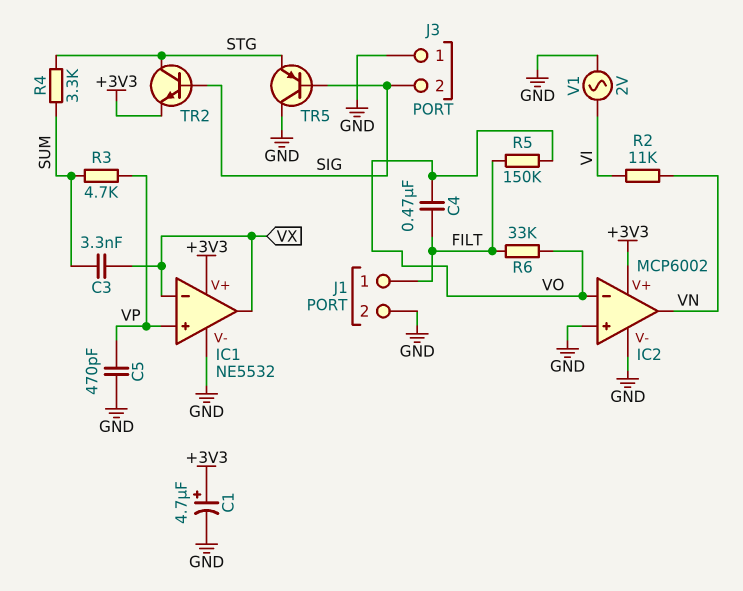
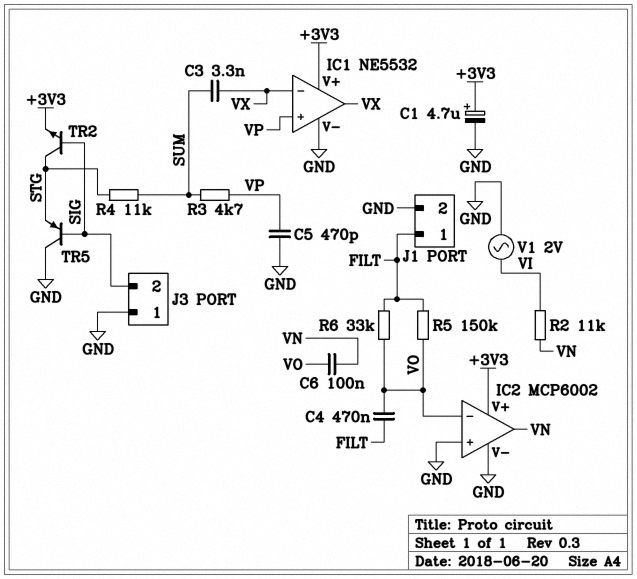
C6: none -> 100nF (VN, VO)
R4: 3.3k (STG, SUM) -> 11k (STG, SUM)

